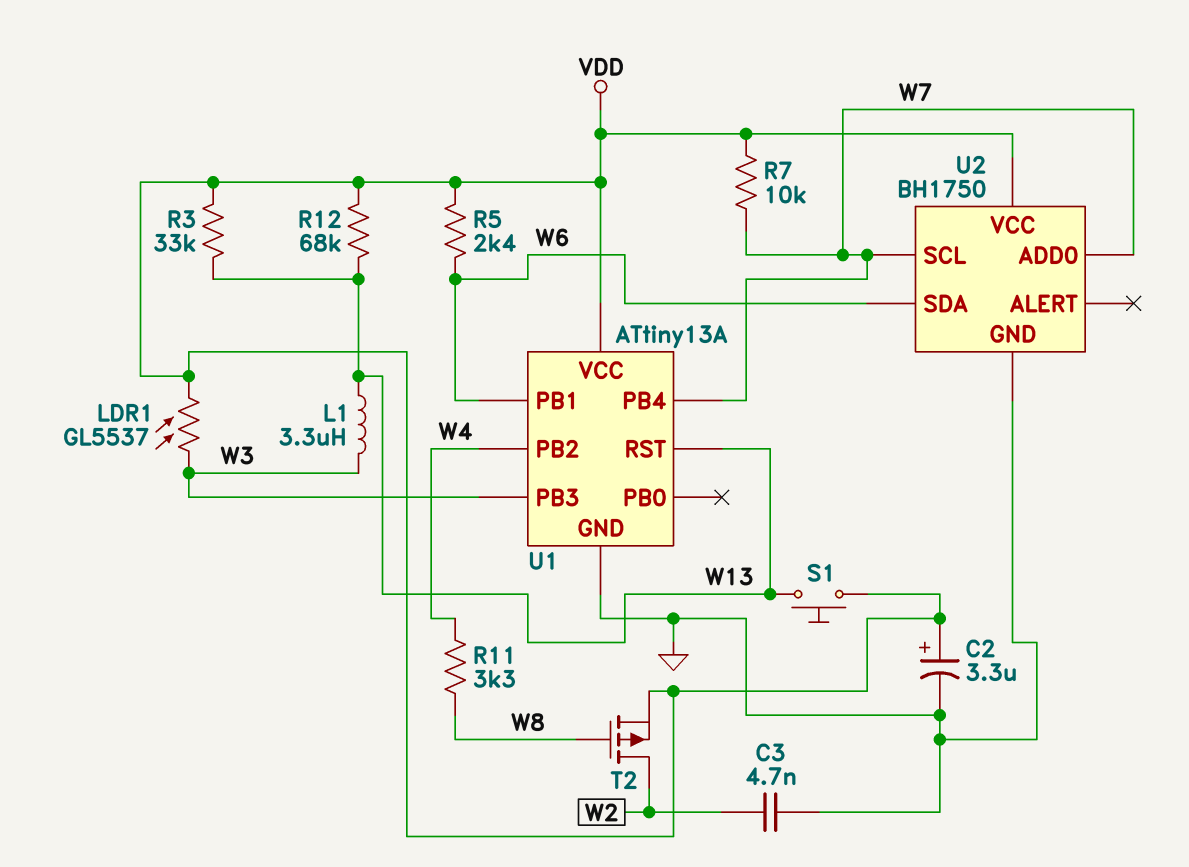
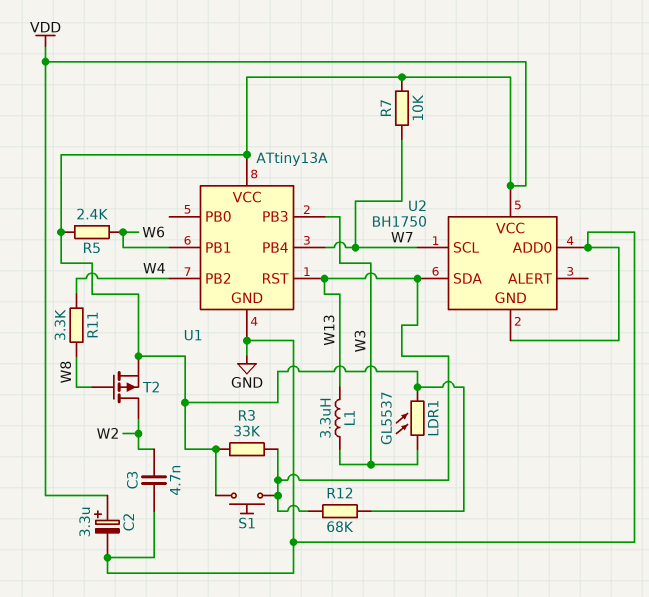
U2 pin ADD0: W7 -> GND
U2 pin SDA: W6 -> W13

